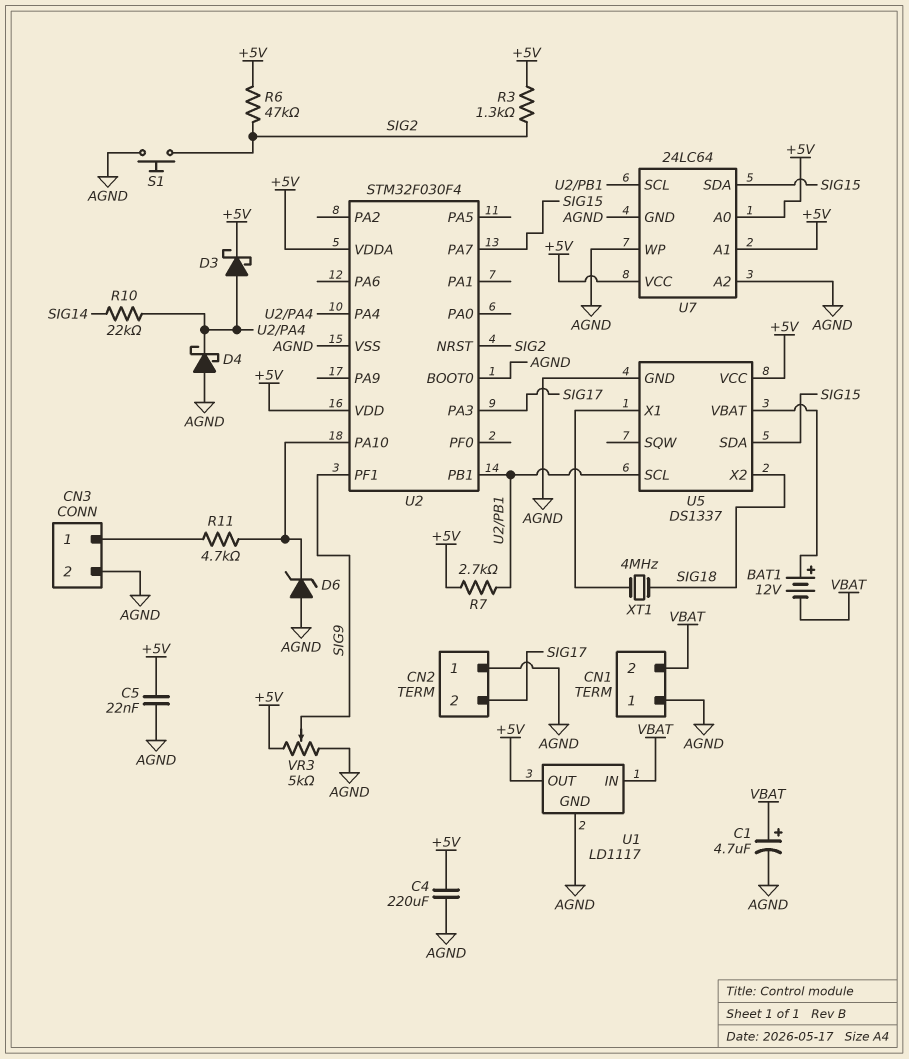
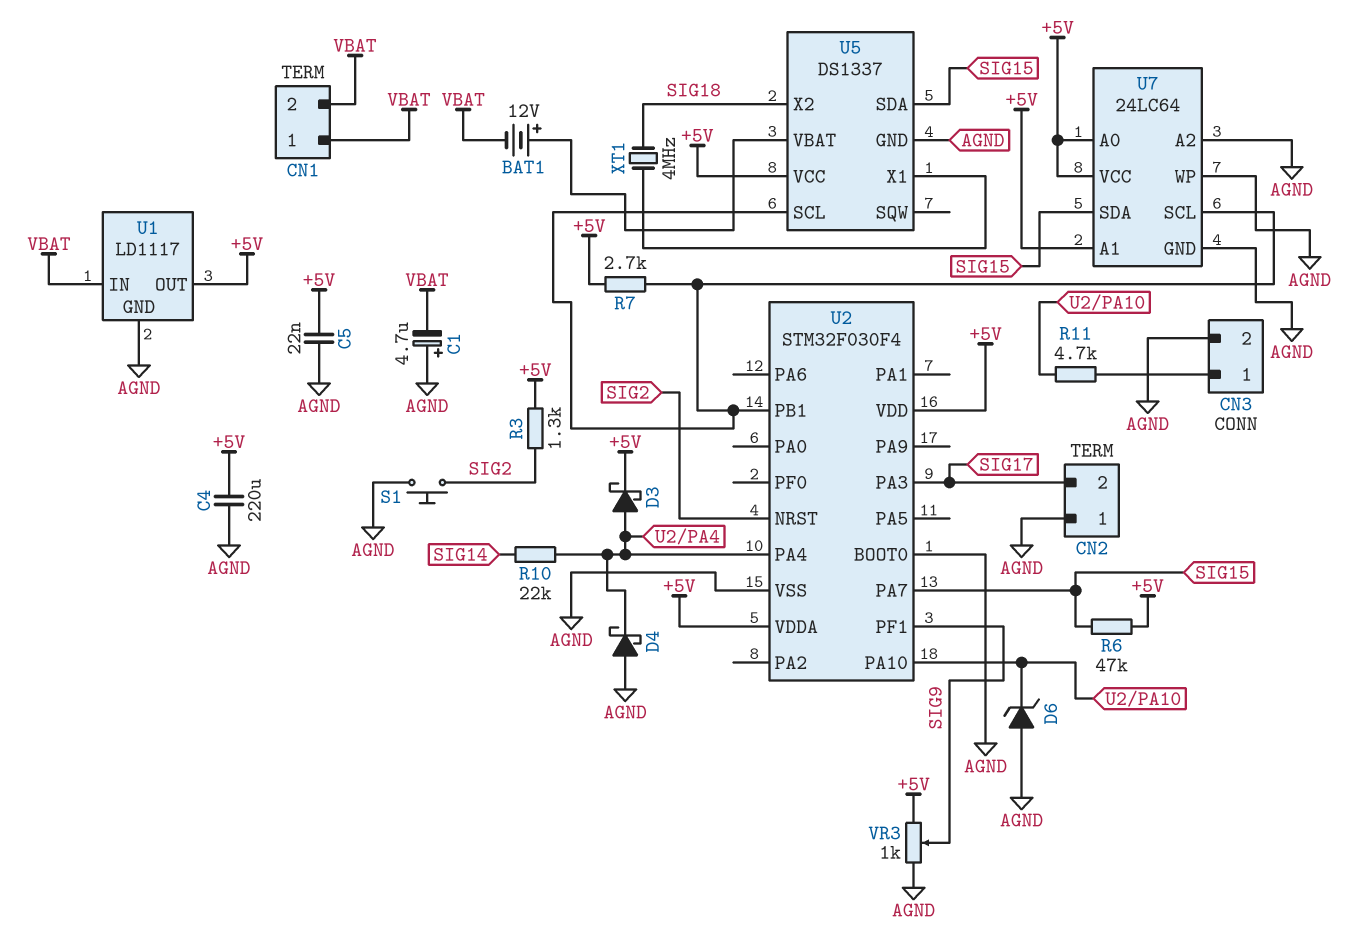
C1: 4.7uF (plus VBAT, minus AGND) -> 4.7uF (plus AGND, minus VBAT)
CN1 pin 1: AGND -> VBAT
R6: 47k (+5V, SIG2) -> 47k (+5V, SIG15)
VR3: 5k (+5V, AGND, wiper SIG9) -> 1k (+5V, AGND, wiper SIG9)

